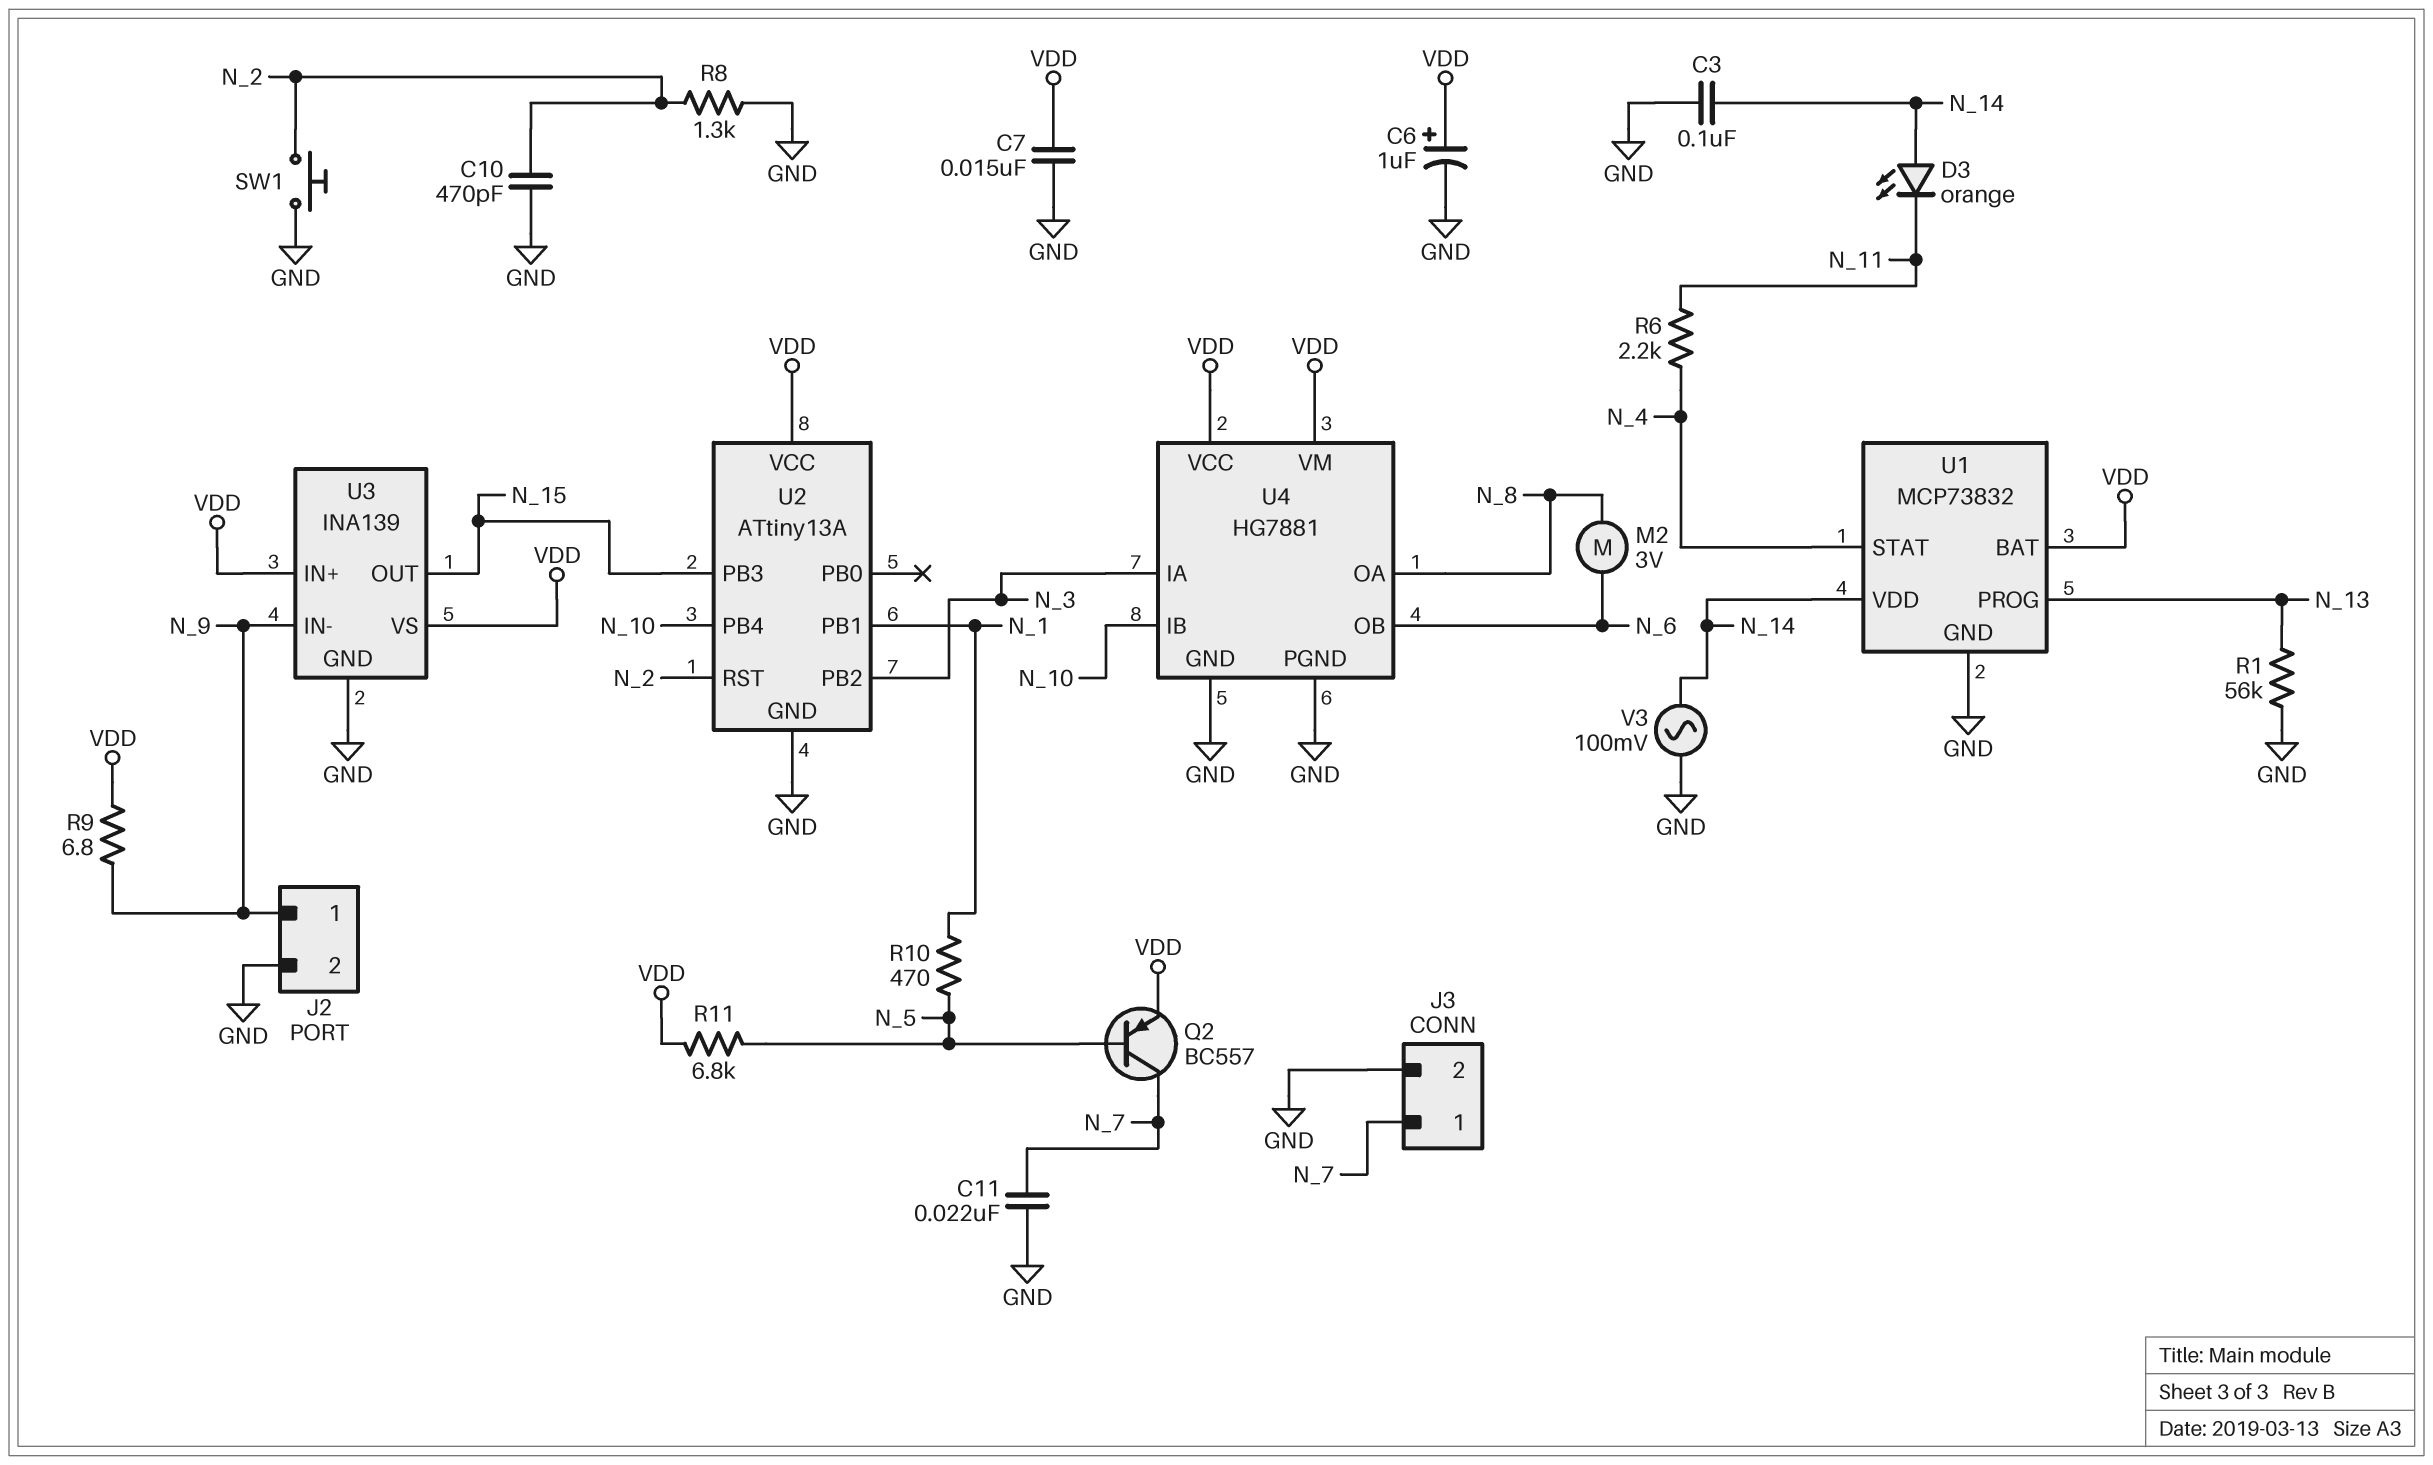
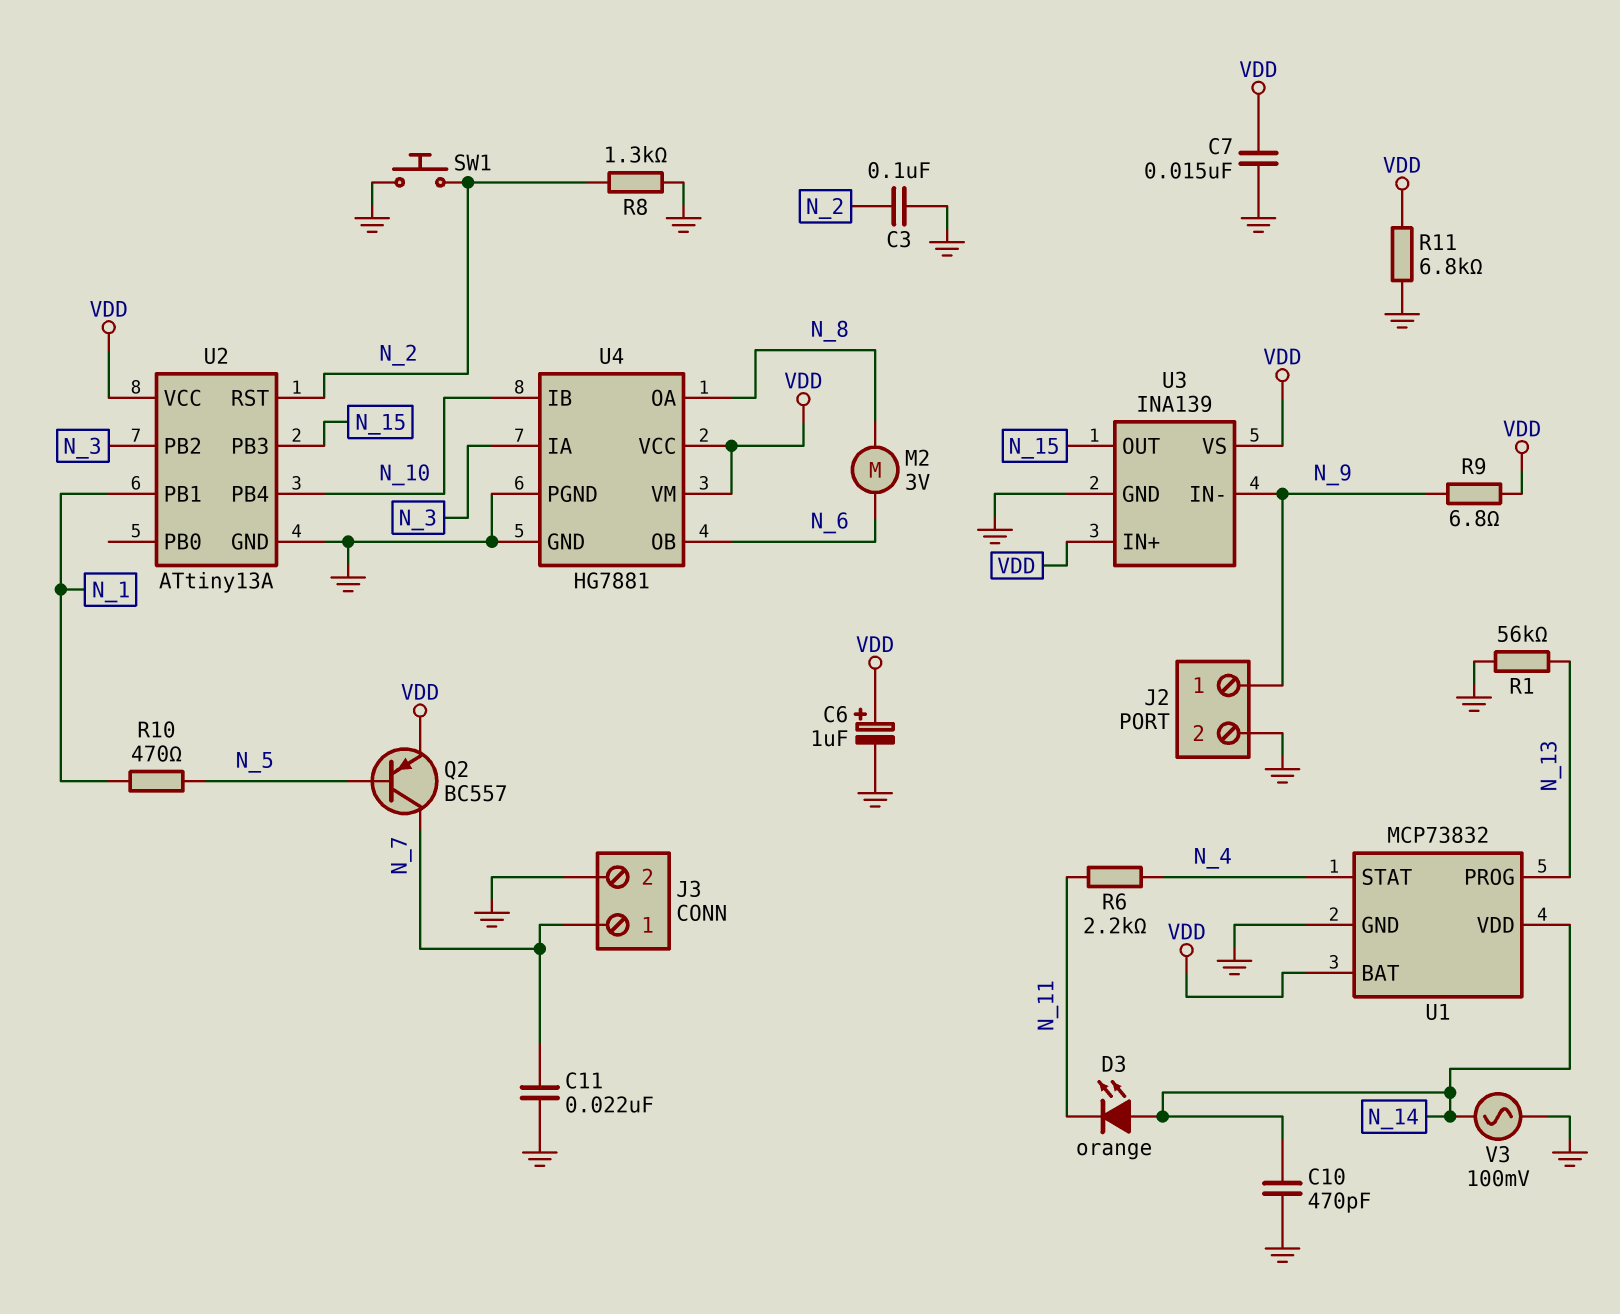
C3: 100nF (GND, N_14) -> 100nF (GND, N_2)
C10: 470pF (GND, N_2) -> 470pF (GND, N_14)
R11: 6.8k (N_5, VDD) -> 6.8k (GND, VDD)

